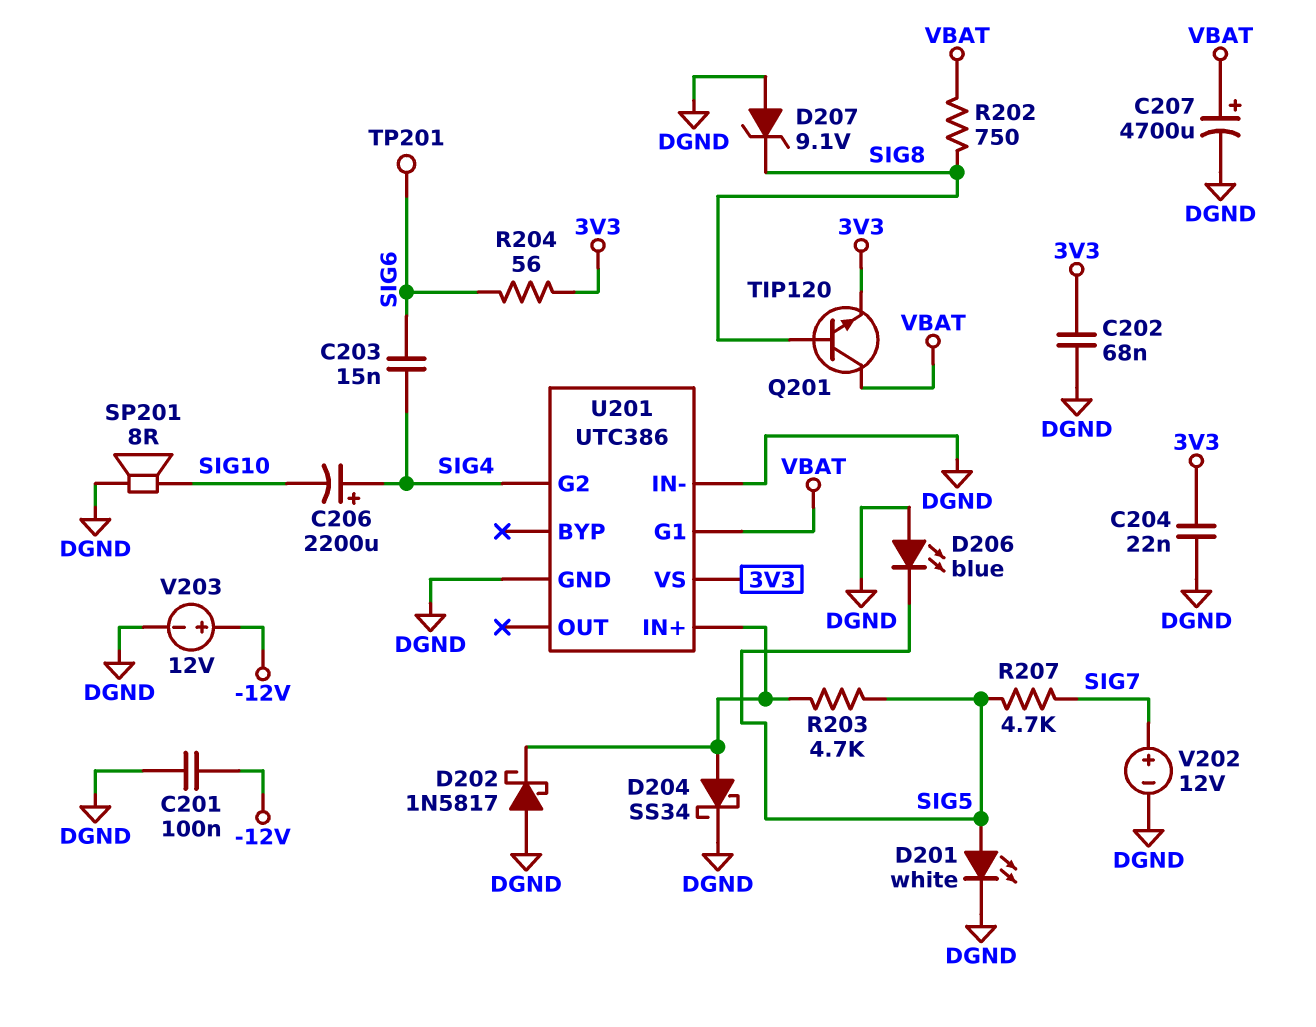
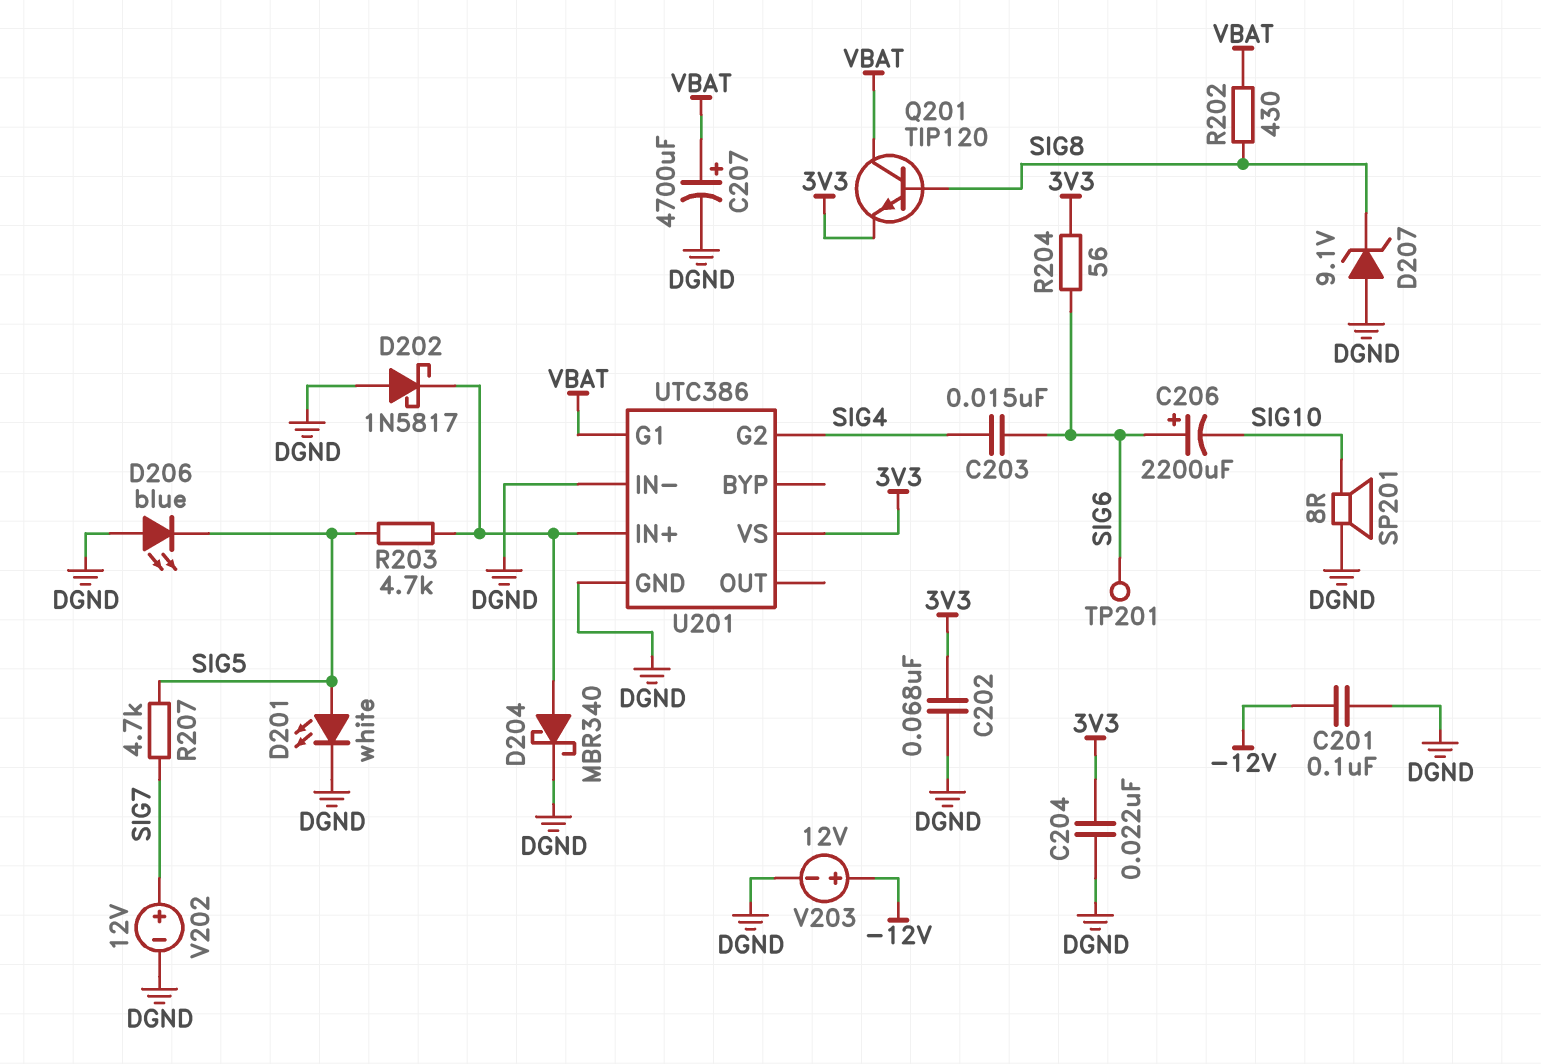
C206: 2200uF (plus SIG4, minus SIG10) -> 2200uF (plus SIG6, minus SIG10)
D204: schottky SS34 (A U201/IN+, K DGND) -> schottky MBR340 (A U201/IN+, K DGND)
R202: 750 (SIG8, VBAT) -> 430 (SIG8, VBAT)

